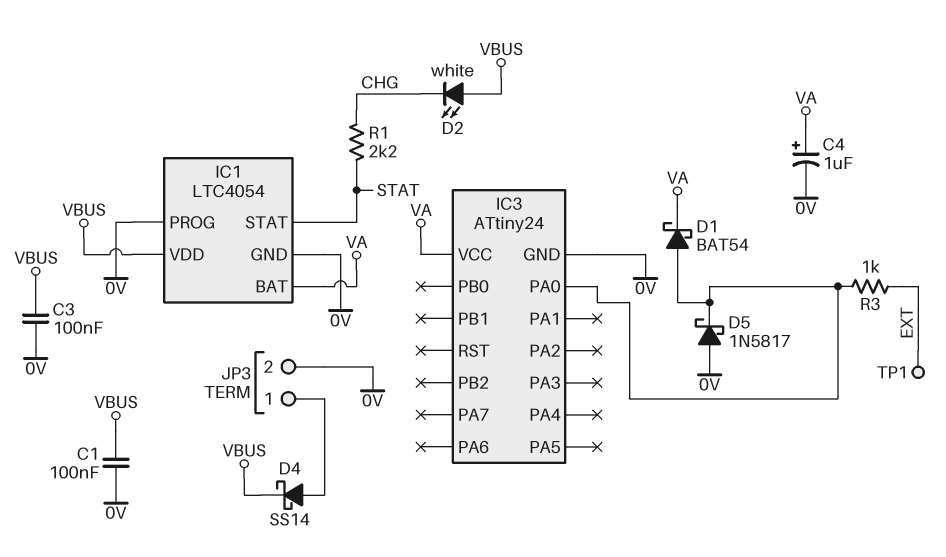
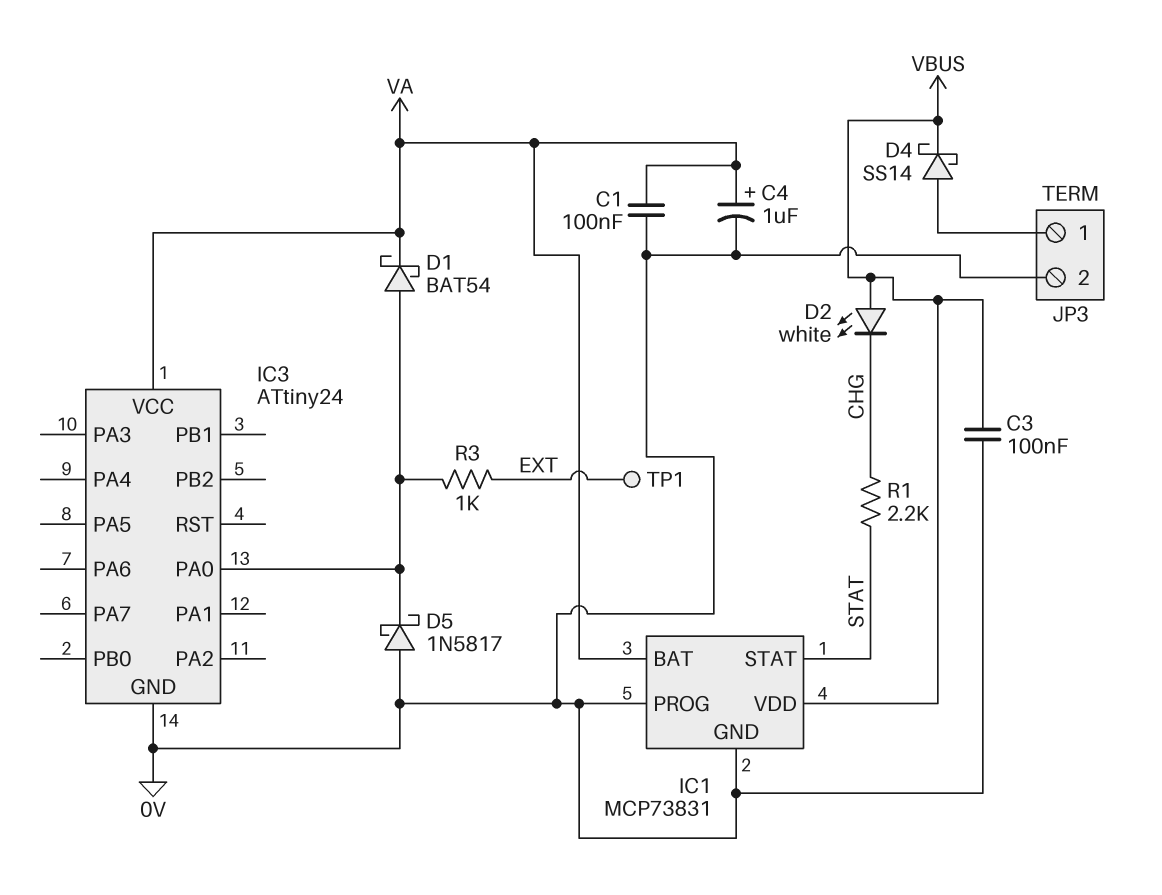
C1: 100nF (0V, VBUS) -> 100nF (0V, VA)
IC1: LTC4054 -> MCP73831

